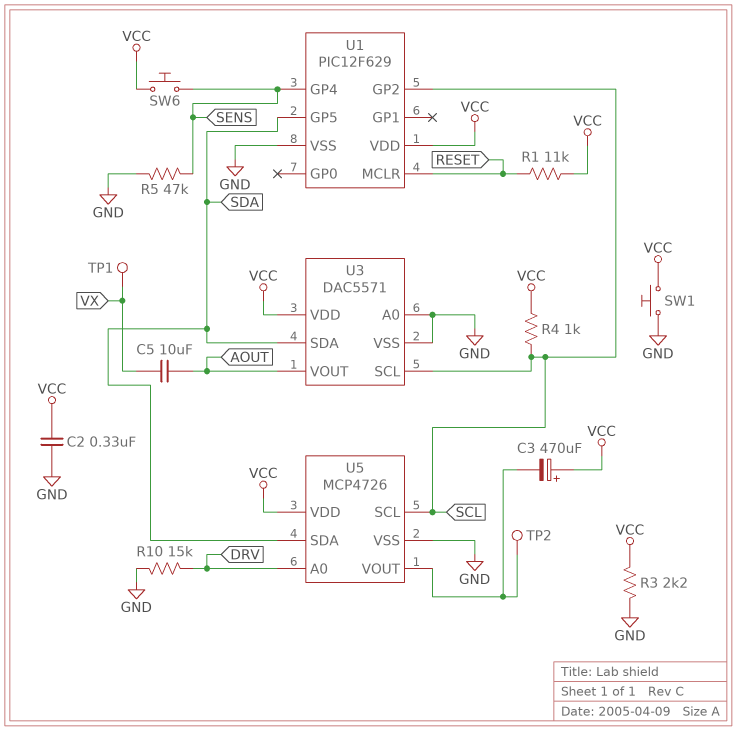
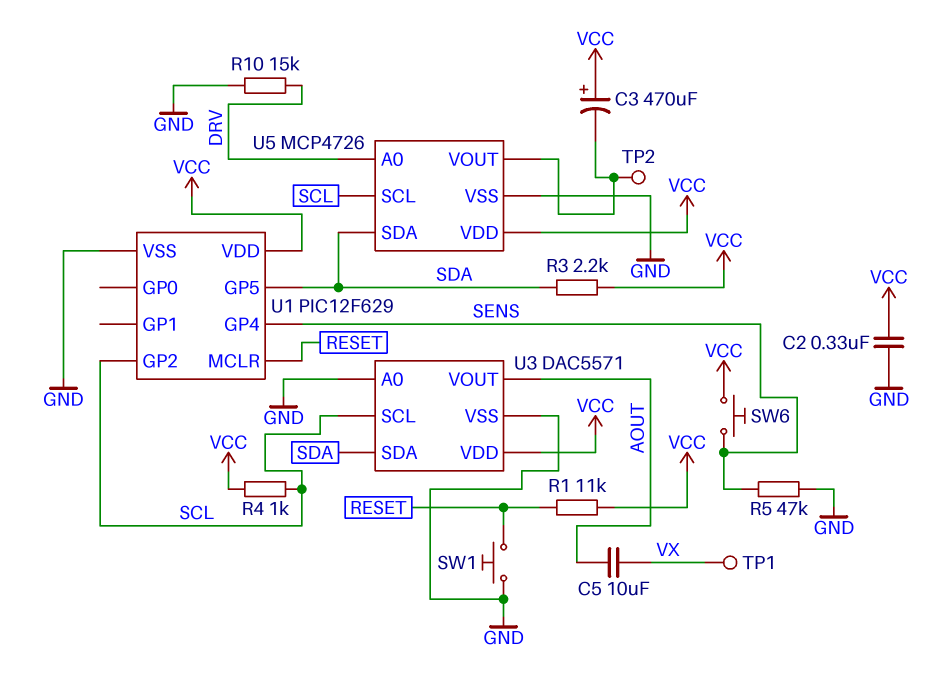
R3: 2.2k (GND, VCC) -> 2.2k (SDA, VCC)
SW1: button (GND, VCC) -> button (GND, RESET)

